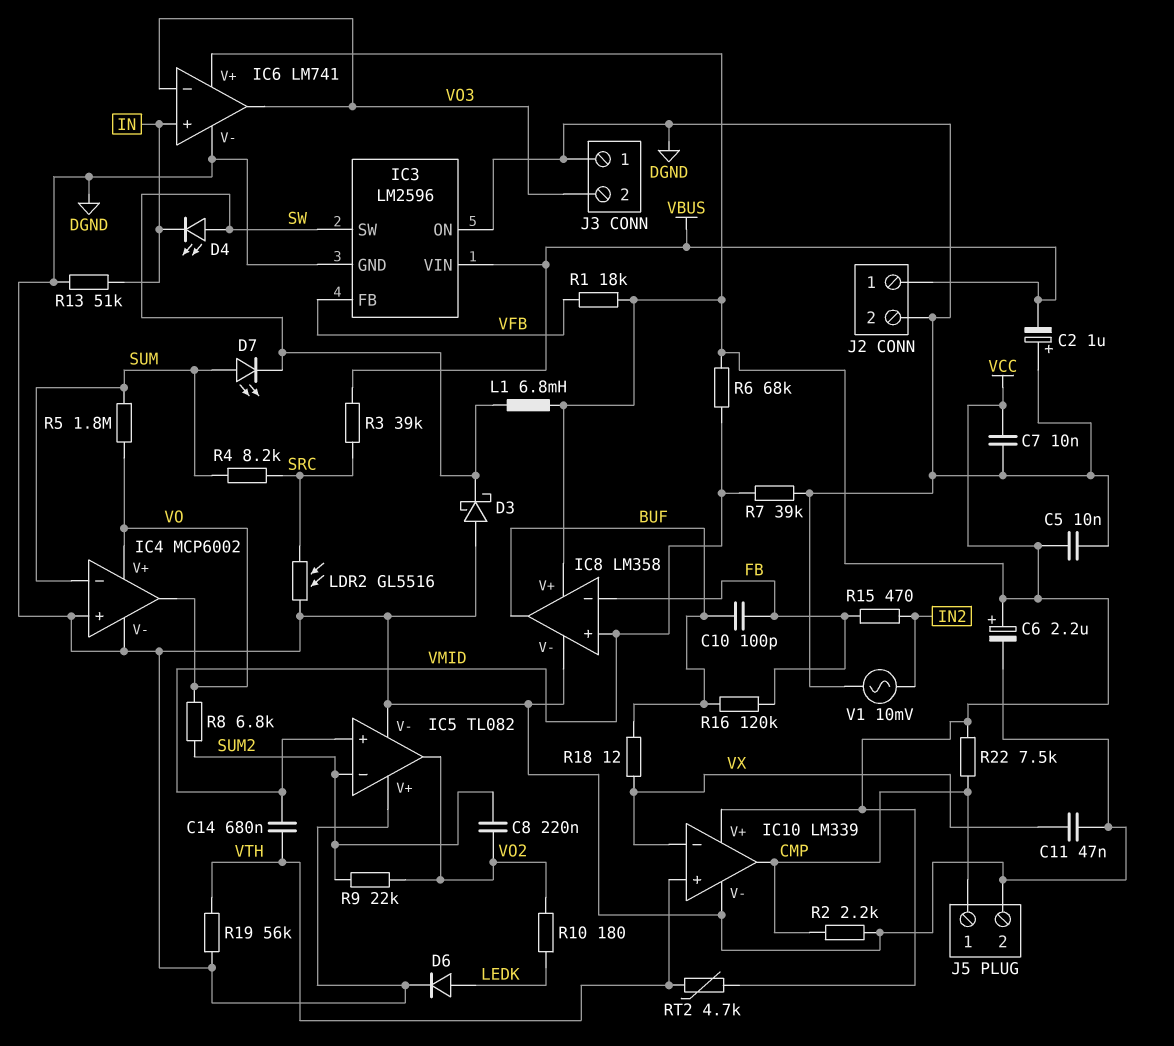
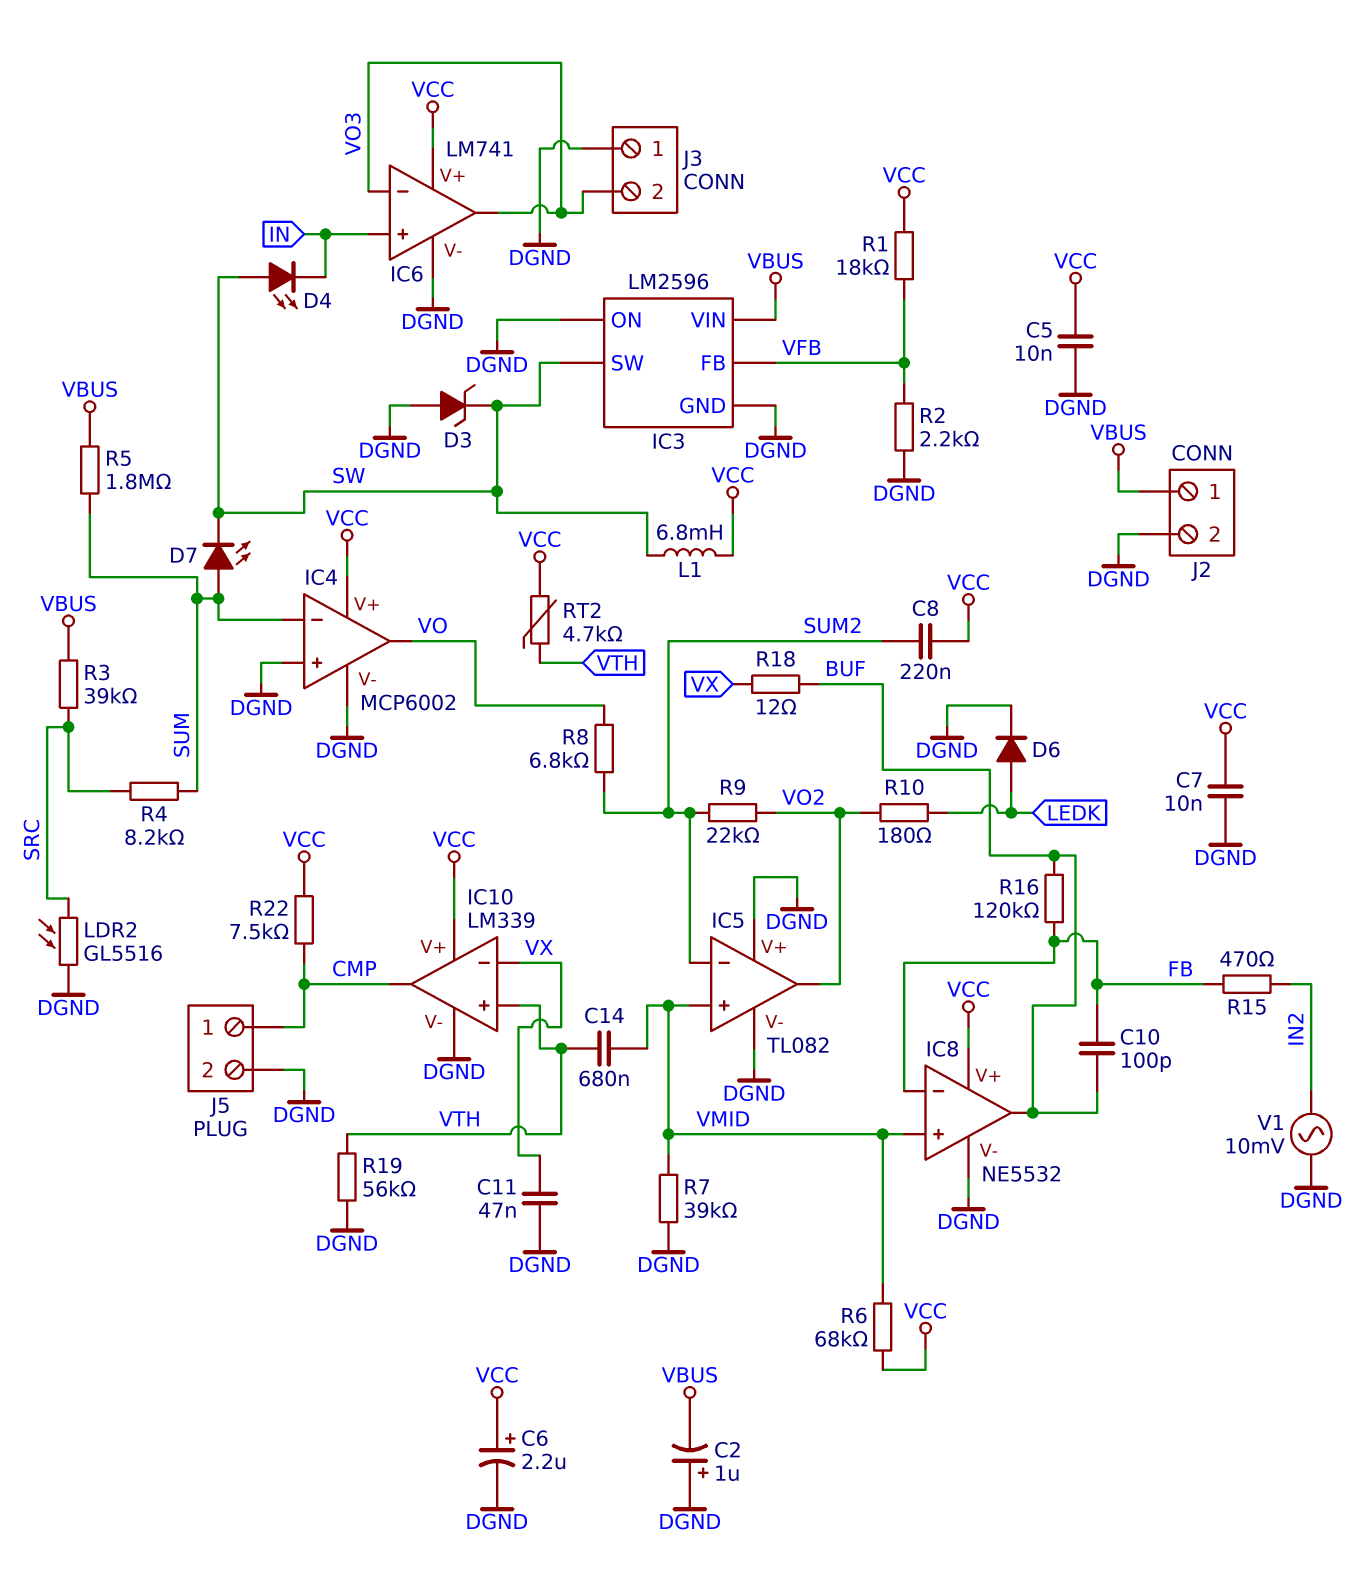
C8: 220nF (SUM2, VO2) -> 220nF (SUM2, VCC)
D3: schottky (A DGND, K SW) -> zener (A DGND, K SW)
IC4 pin V+: VO -> VCC
IC8: LM358 -> NE5532
R2: 2.2k (CMP, DGND) -> 2.2k (DGND, VFB)
R5: 1.8M (SUM, VO) -> 1.8M (SUM, VBUS)
R13: 51k (DGND, IN) -> none

